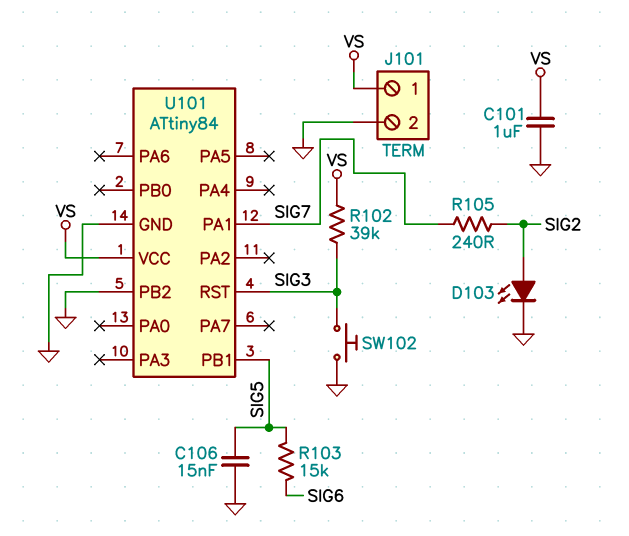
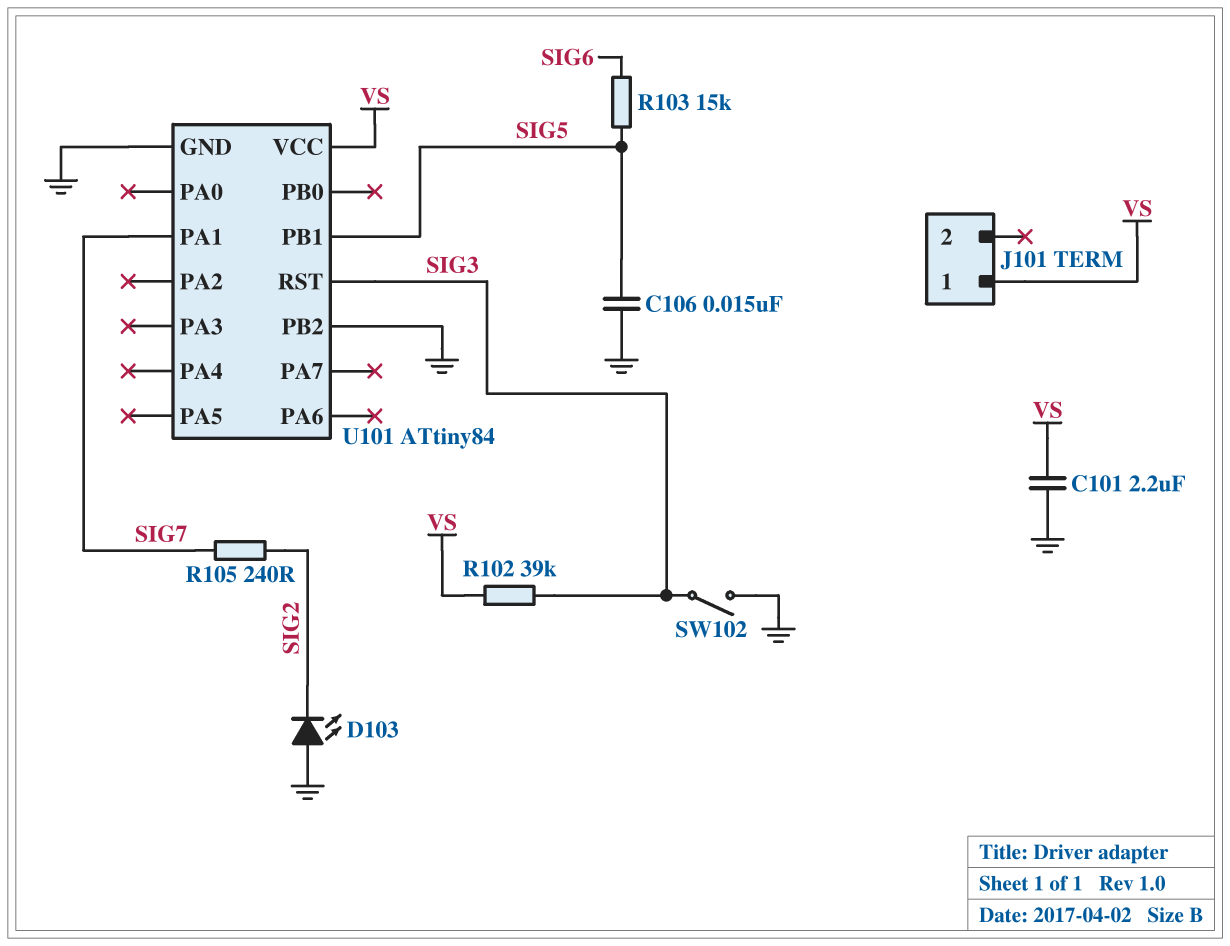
C101: 1uF (GND, VS) -> 2.2uF (GND, VS)
D103: LED (A SIG2, K GND) -> LED (A GND, K SIG2)
J101 pin 2: GND -> none
SW102: button (GND, SIG3) -> switch (GND, SIG3)

